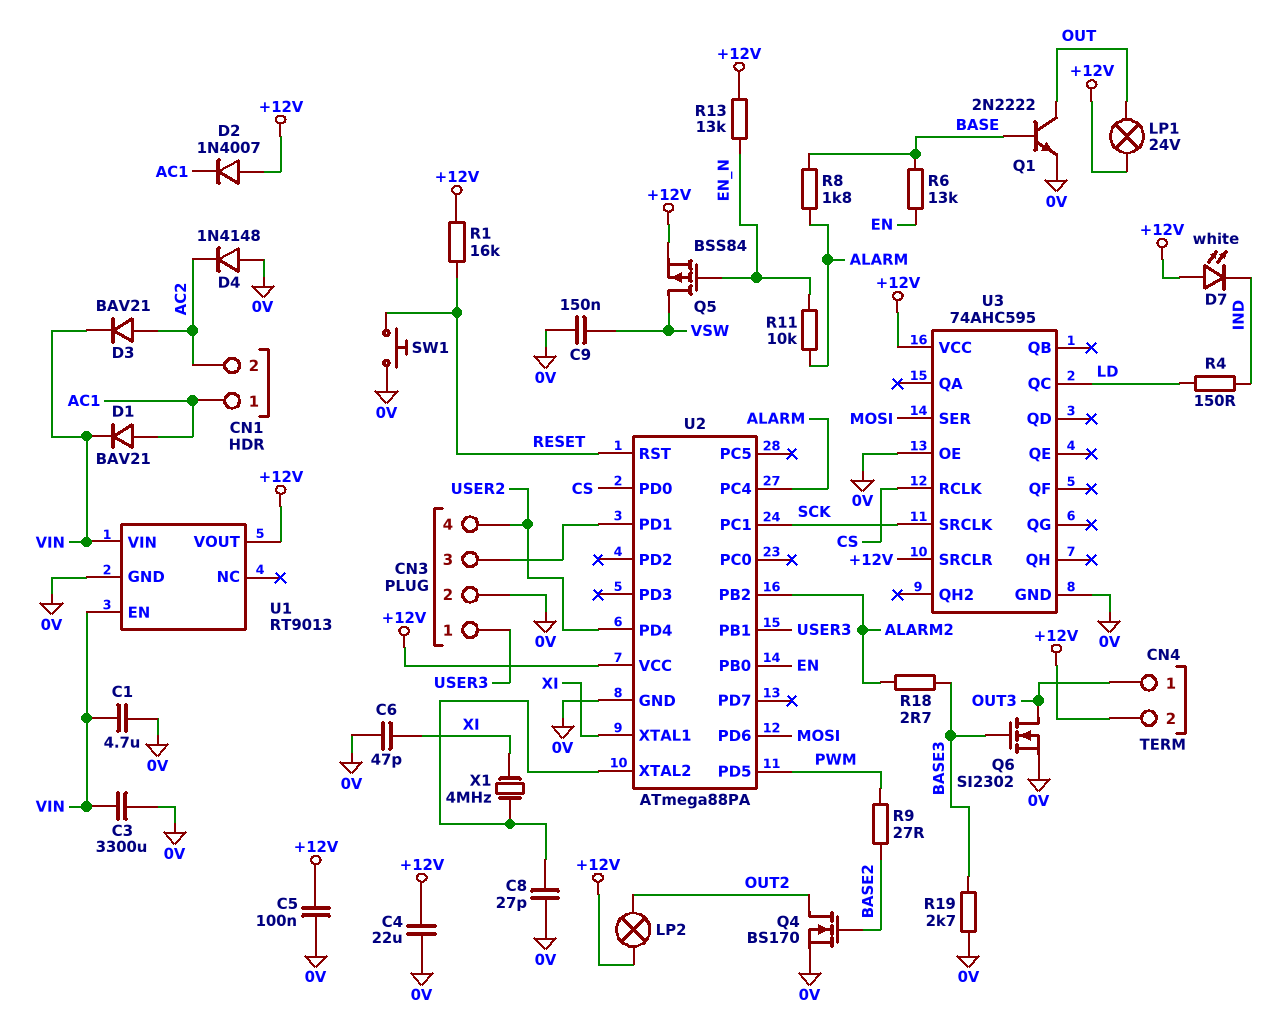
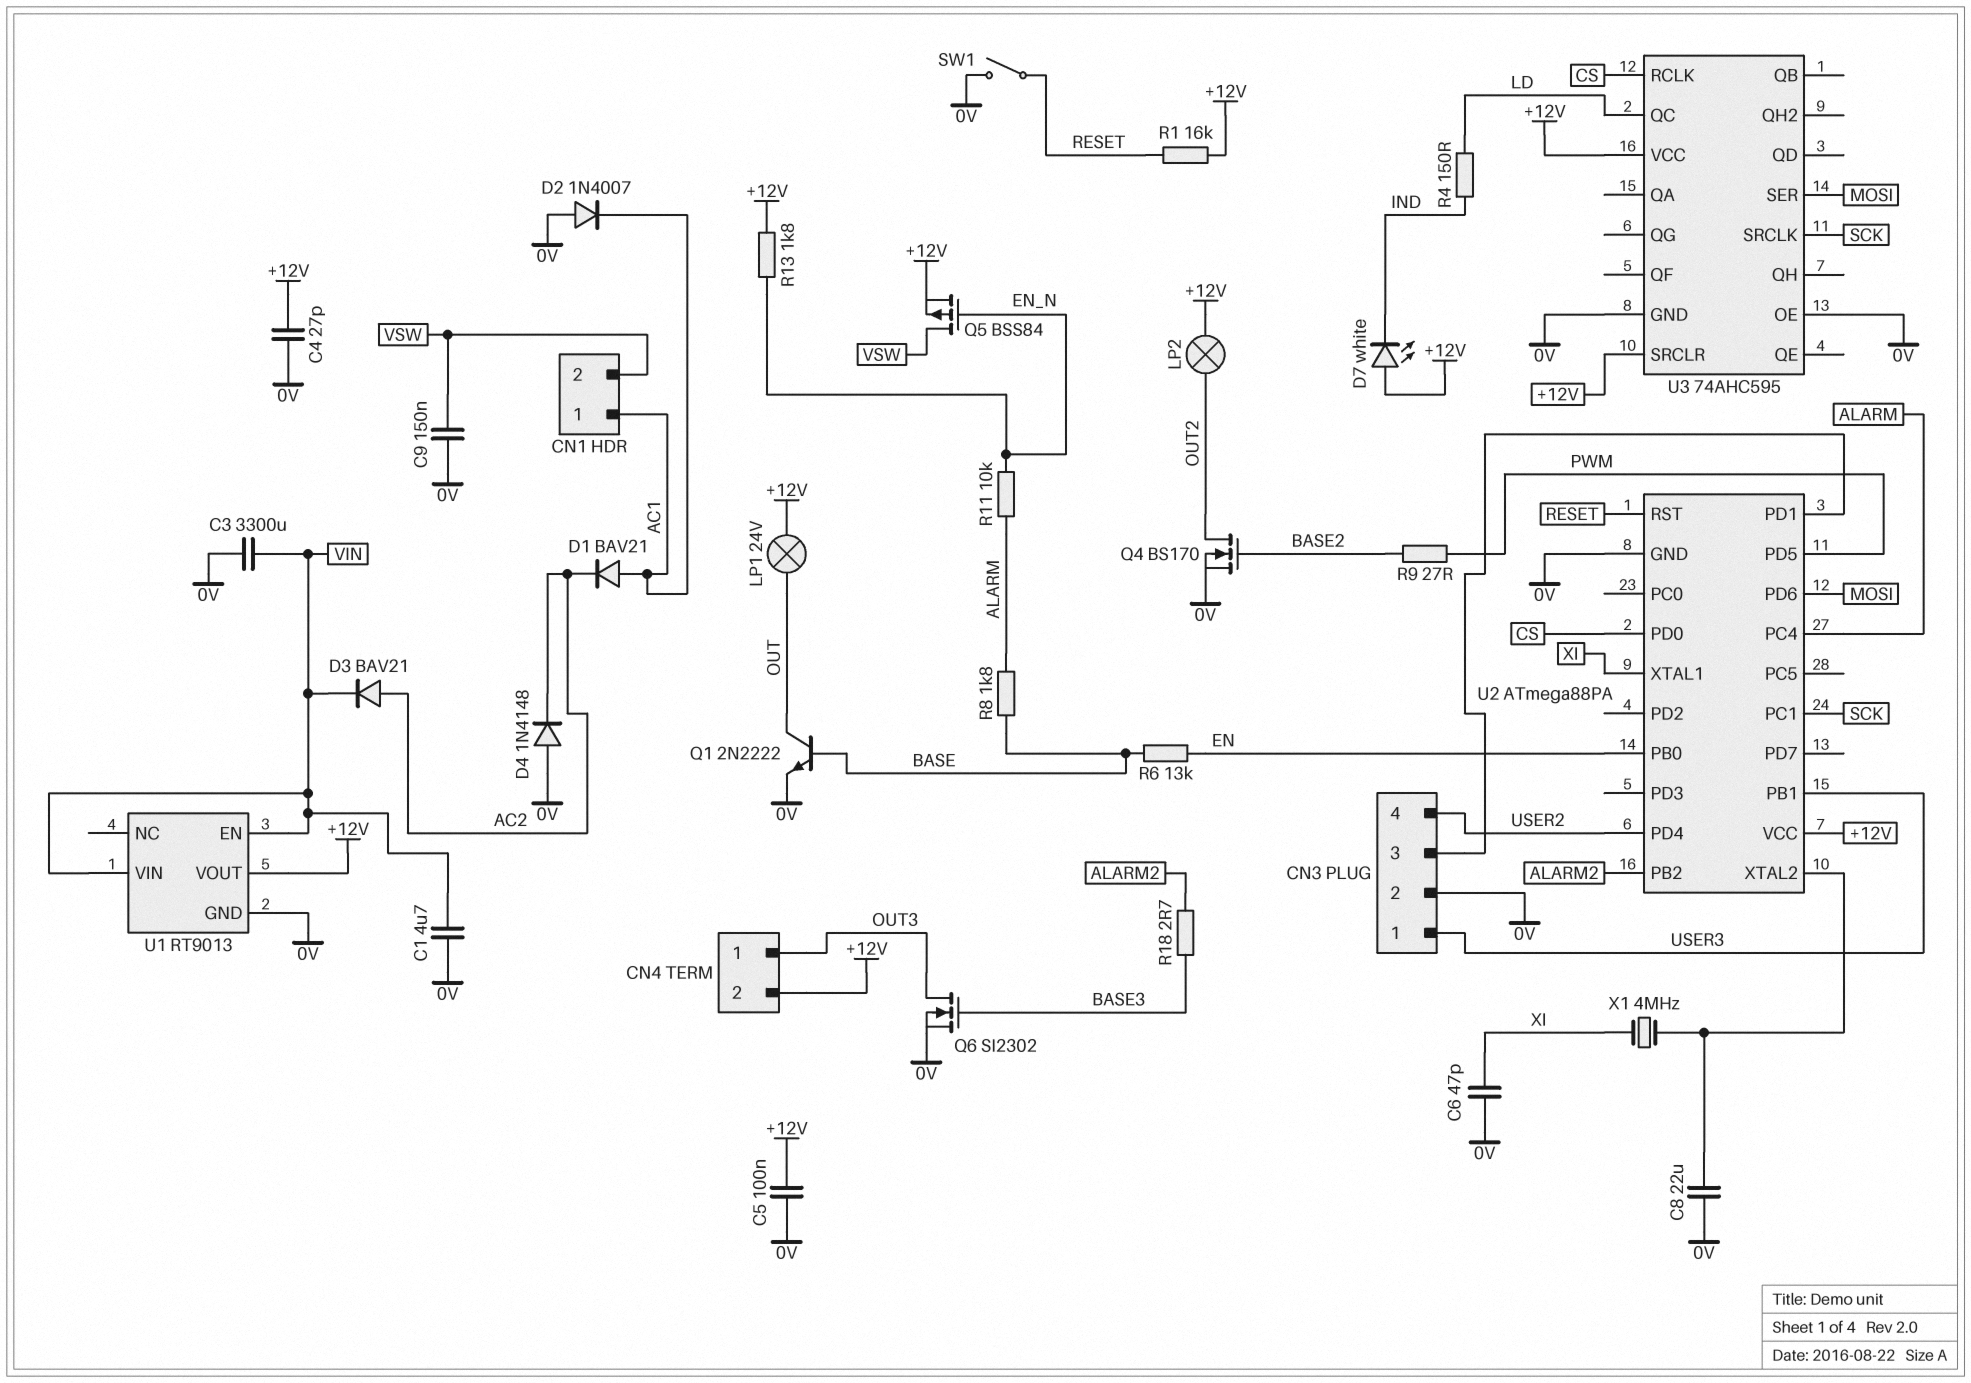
C4: 22uF (+12V, 0V) -> 27pF (+12V, 0V)
C8: 27pF (0V, U2/XTAL2) -> 22uF (0V, U2/XTAL2)
CN1 pin 2: AC2 -> VSW
D1: diode BAV21 (A AC1, K VIN) -> diode BAV21 (A AC1, K AC2)
D2: diode 1N4007 (A +12V, K AC1) -> diode 1N4007 (A 0V, K AC1)
R13: 13k (+12V, EN_N) -> 1.8k (+12V, EN_N)
R19: 2.7k (0V, BASE3) -> none
SW1: button (0V, RESET) -> switch (0V, RESET)

